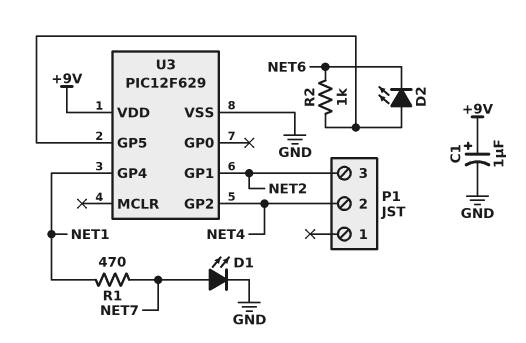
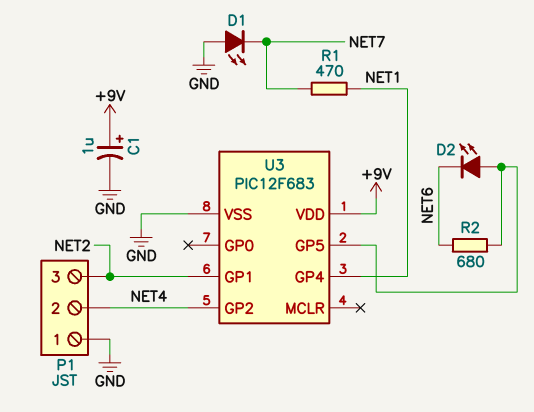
D1: LED (A NET7, K GND) -> LED (A GND, K NET7)
P1 pin 1: none -> GND
R2: 1k (NET6, U3/GP5) -> 680 (NET6, U3/GP5)
U3: PIC12F629 -> PIC12F683

